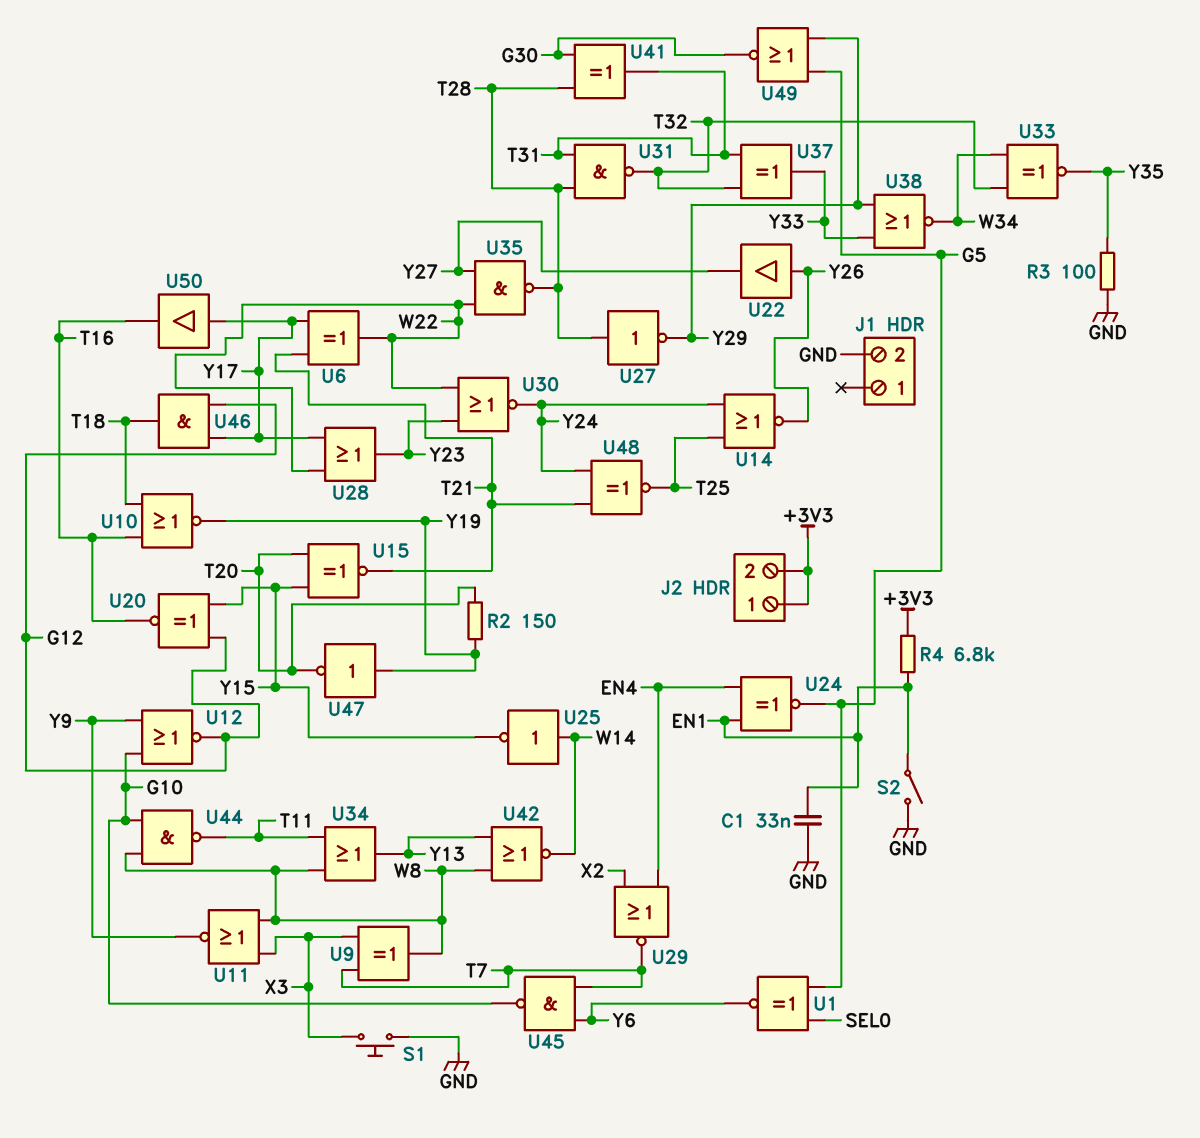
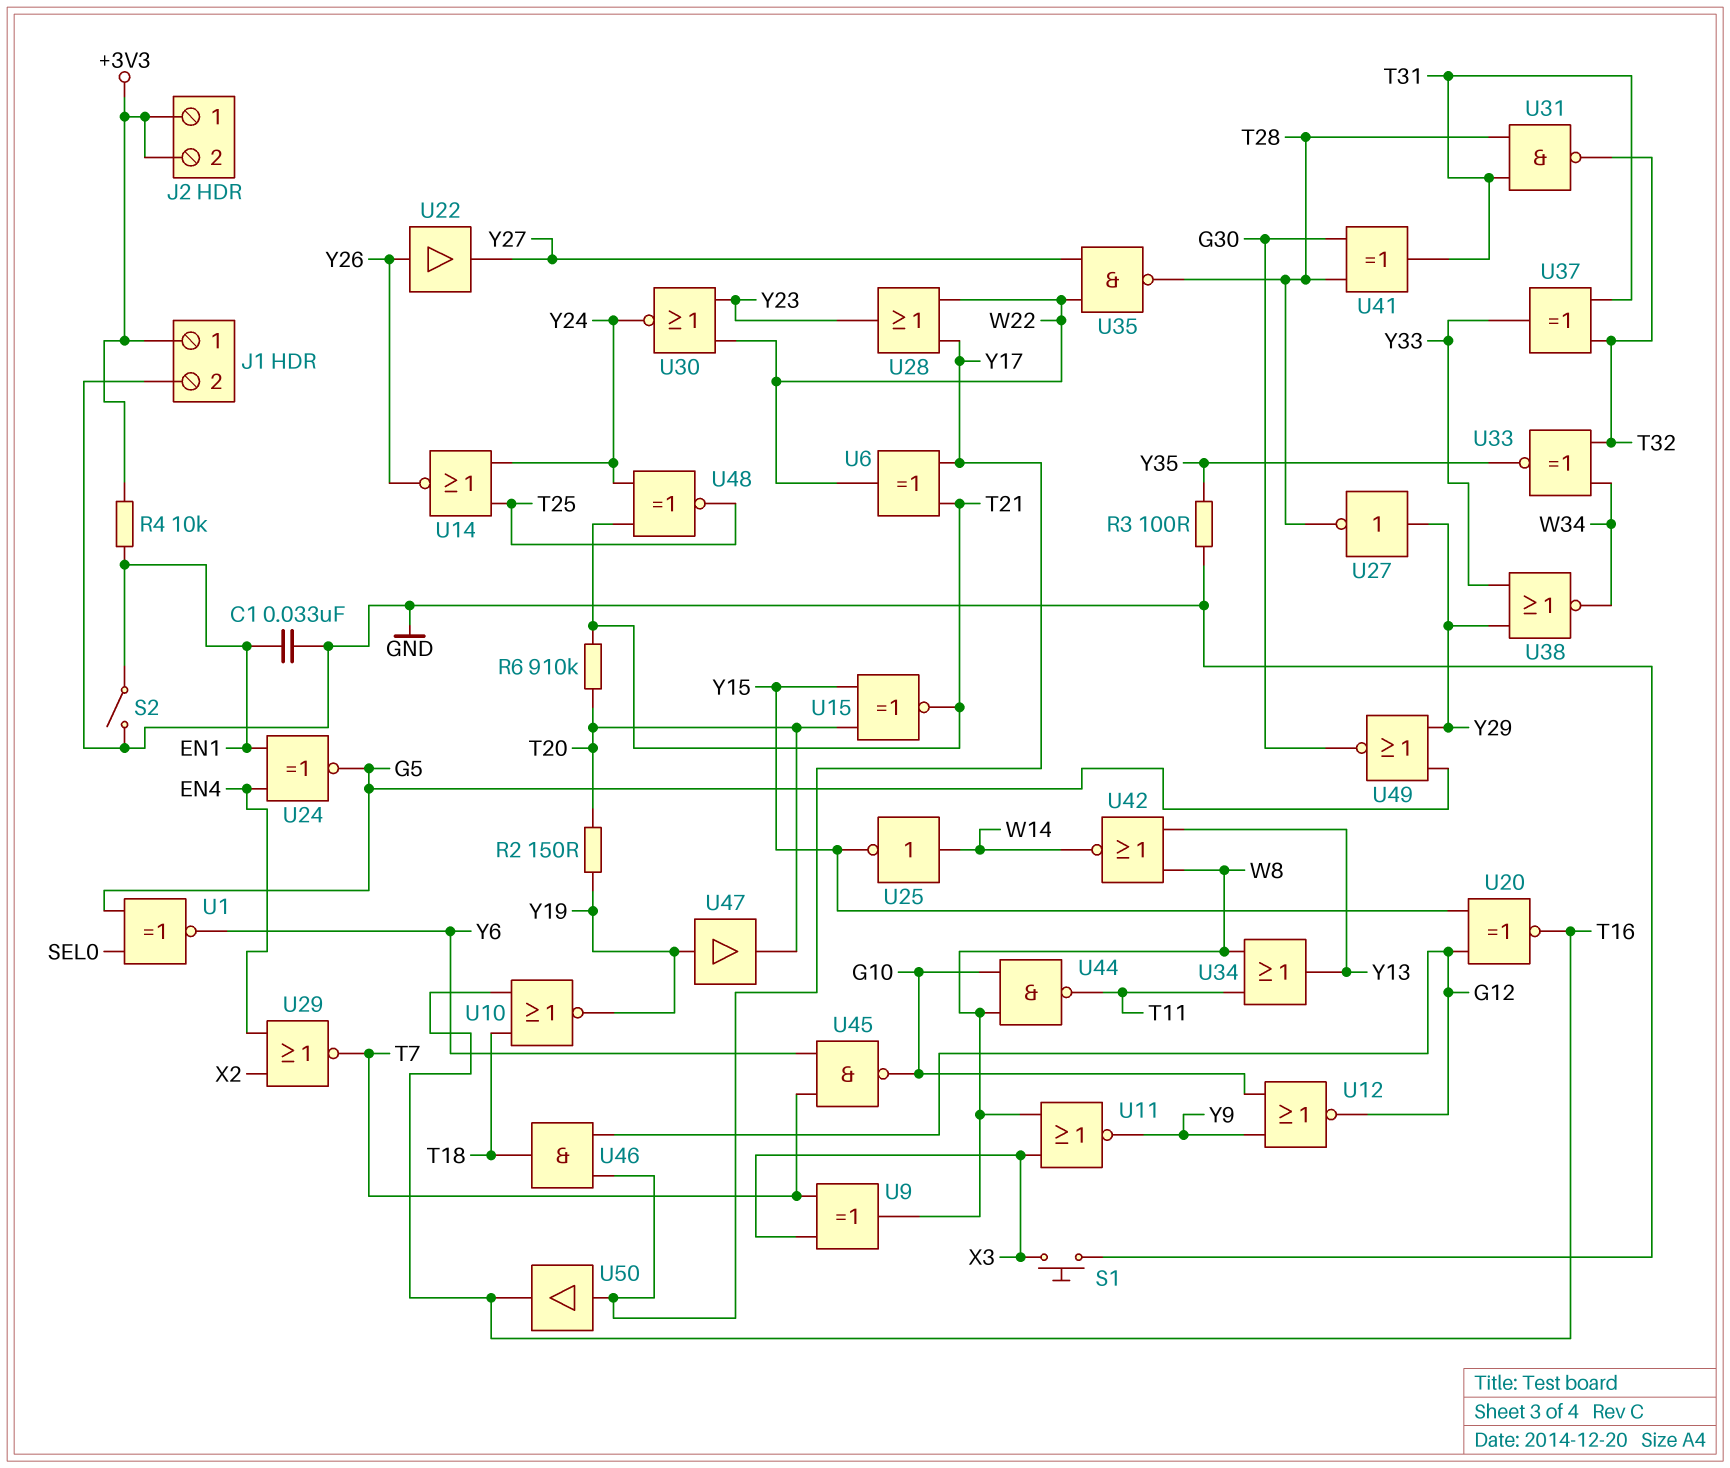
J1 pin 1: none -> +3V3
R4: 6.8k (+3V3, EN1) -> 10k (+3V3, EN1)
R6: none -> 910k (T20, T21)
U27: NOT (in T28, out Y29) -> NOT (in Y29, out T28)
U47: NOT (in Y19, out T20) -> buffer (in Y19, out T20)

